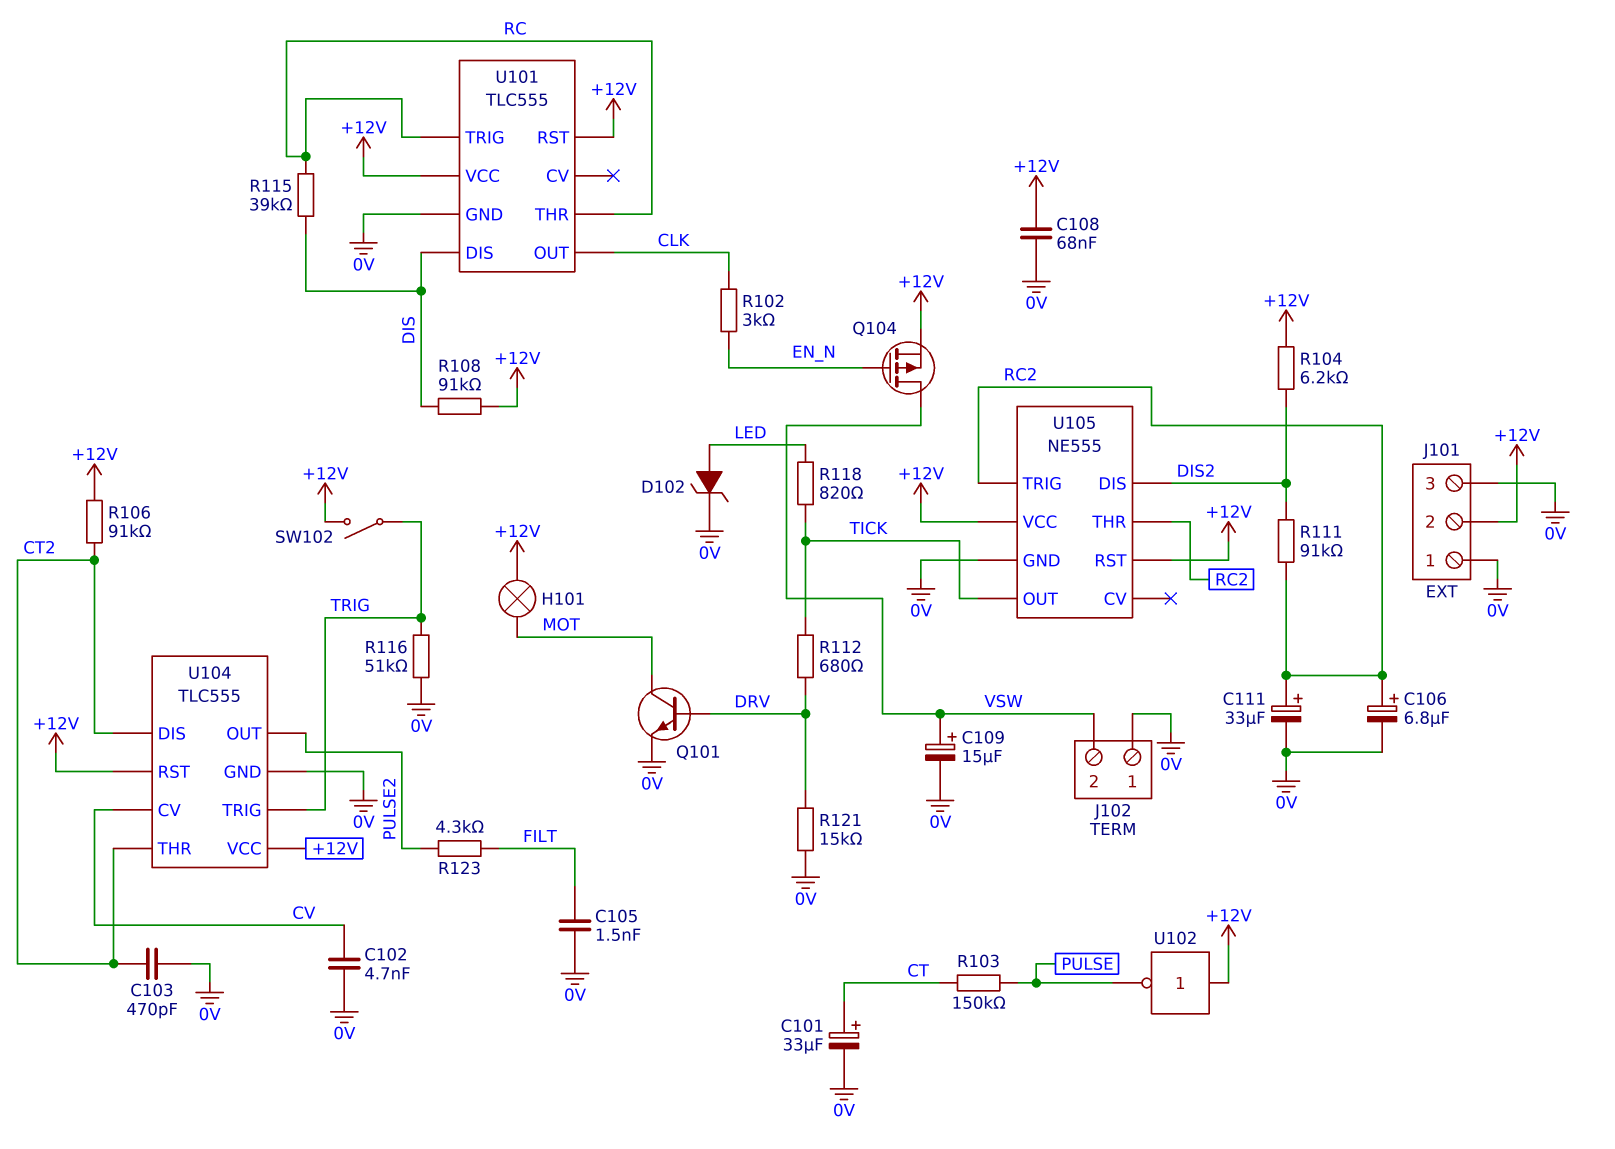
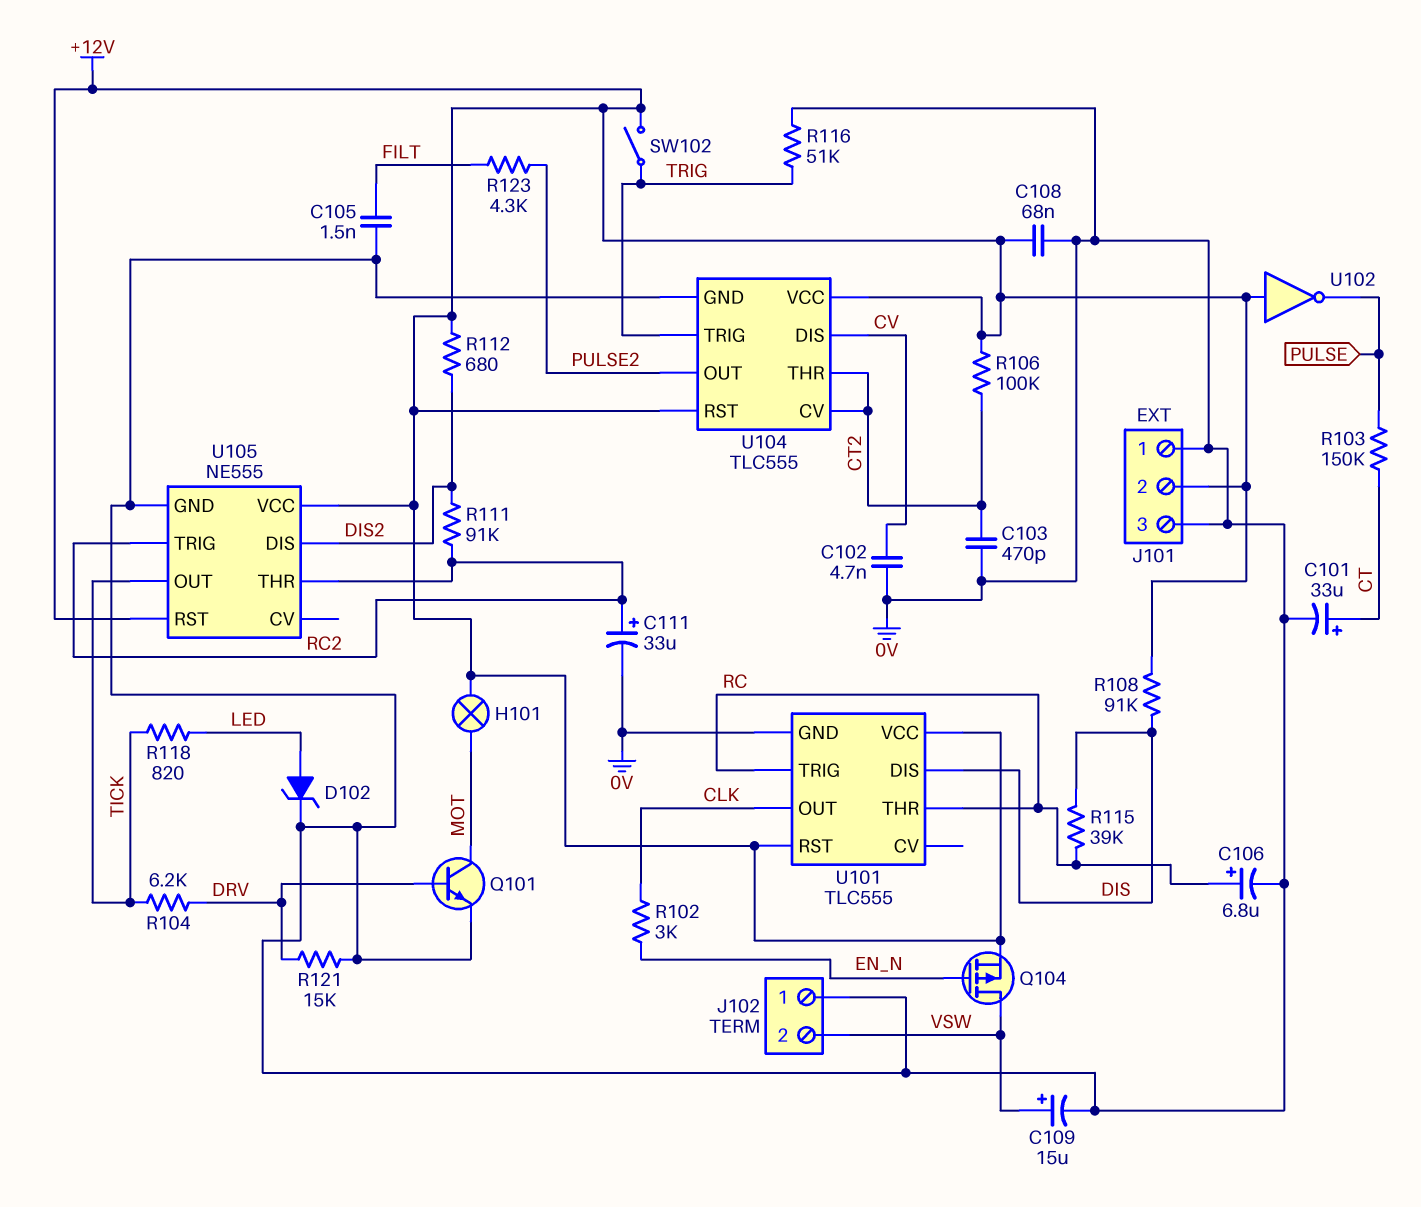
C106: 6.8uF (plus RC2, minus 0V) -> 6.8uF (plus RC, minus 0V)
R104: 6.2k (+12V, DIS2) -> 6.2k (DRV, TICK)
R106: 91k (+12V, CT2) -> 100k (+12V, CT2)
R112: 680 (DRV, TICK) -> 680 (+12V, DIS2)
U104 pin CV: CV -> CT2
U104 pin DIS: CT2 -> CV

